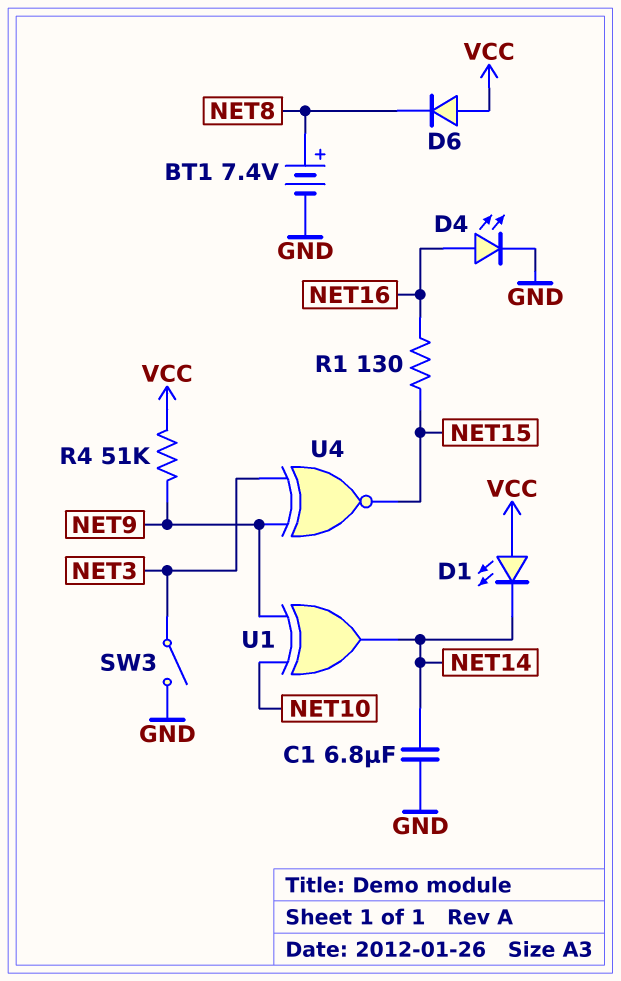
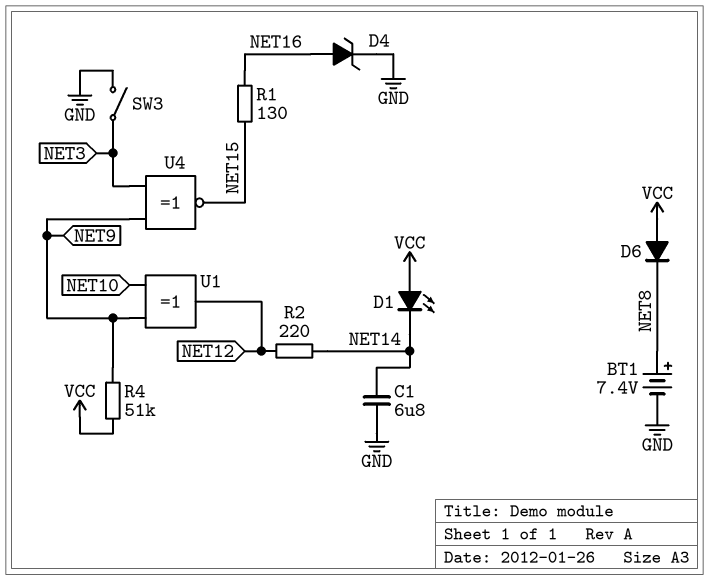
D4: LED (A NET16, K GND) -> zener (A NET16, K GND)
R2: none -> 220 (NET12, NET14)
U1: XOR (in NET9, in NET10, out NET14) -> XOR (in NET9, in NET10, out NET12)

